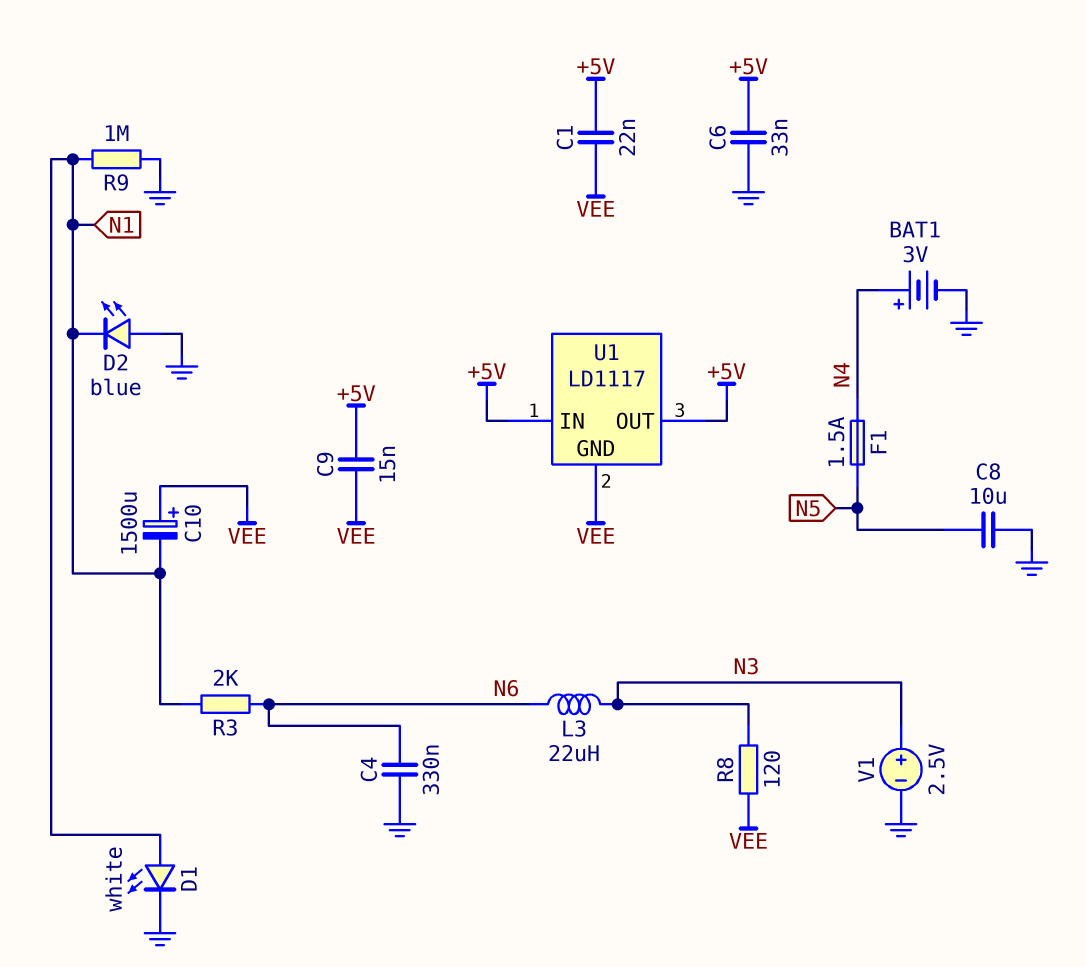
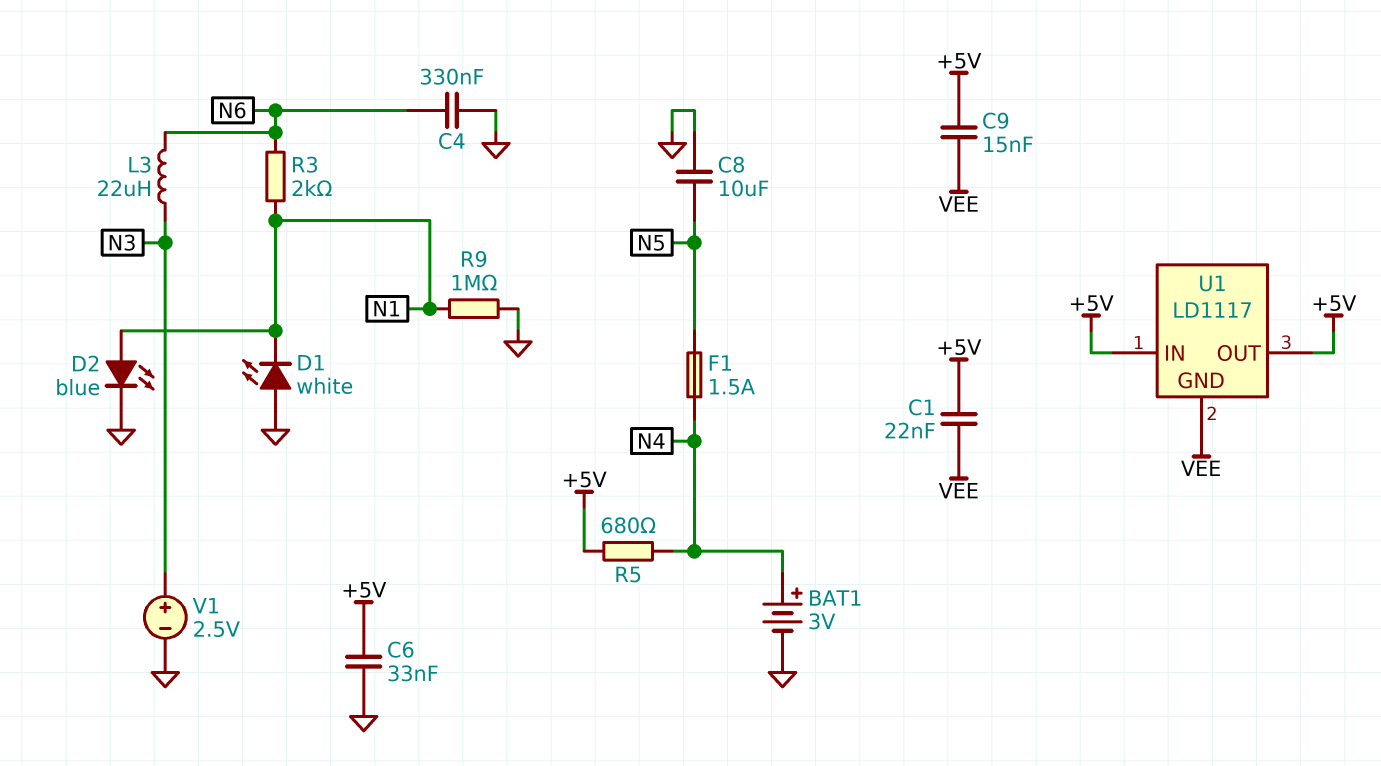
C10: 1500uF (plus VEE, minus N1) -> none
D1: LED white (A N1, K GND) -> LED white (A GND, K N1)
D2: LED blue (A GND, K N1) -> LED blue (A N1, K GND)
R5: none -> 680 (+5V, N4)
R8: 120 (N3, VEE) -> none

